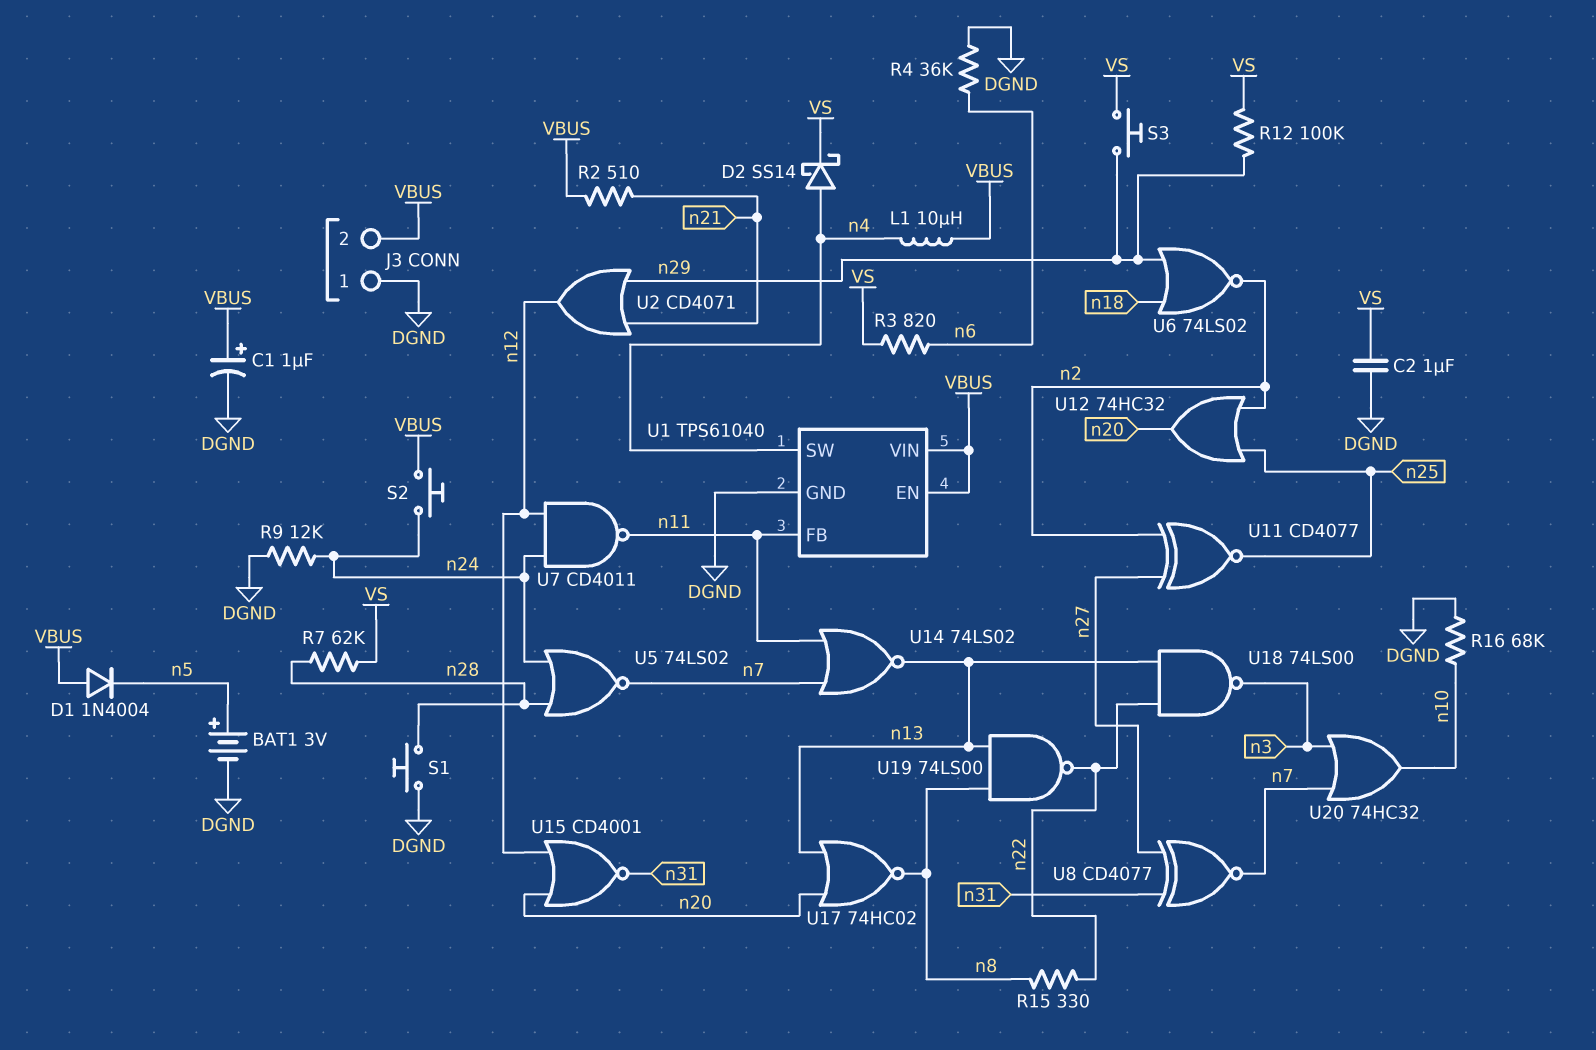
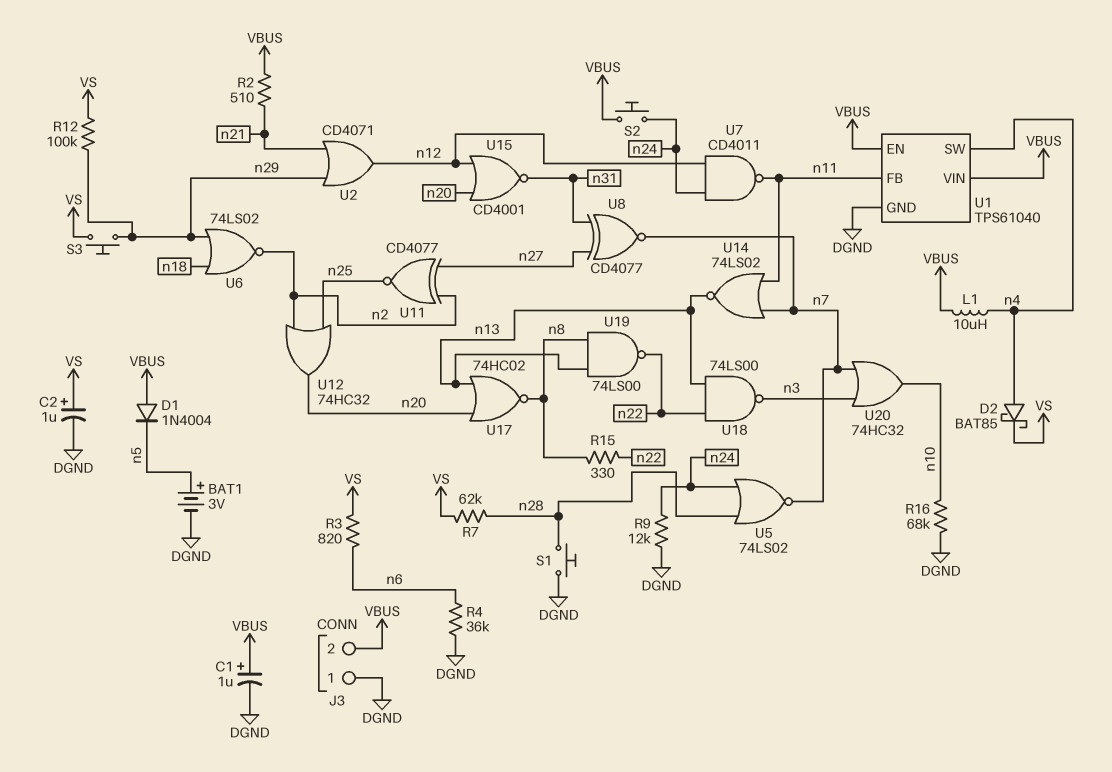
C2: 1uF (DGND, VS) -> 1uF (plus VS, minus DGND)
D2: schottky SS14 (A n4, K VS) -> schottky BAT85 (A n4, K VS)

